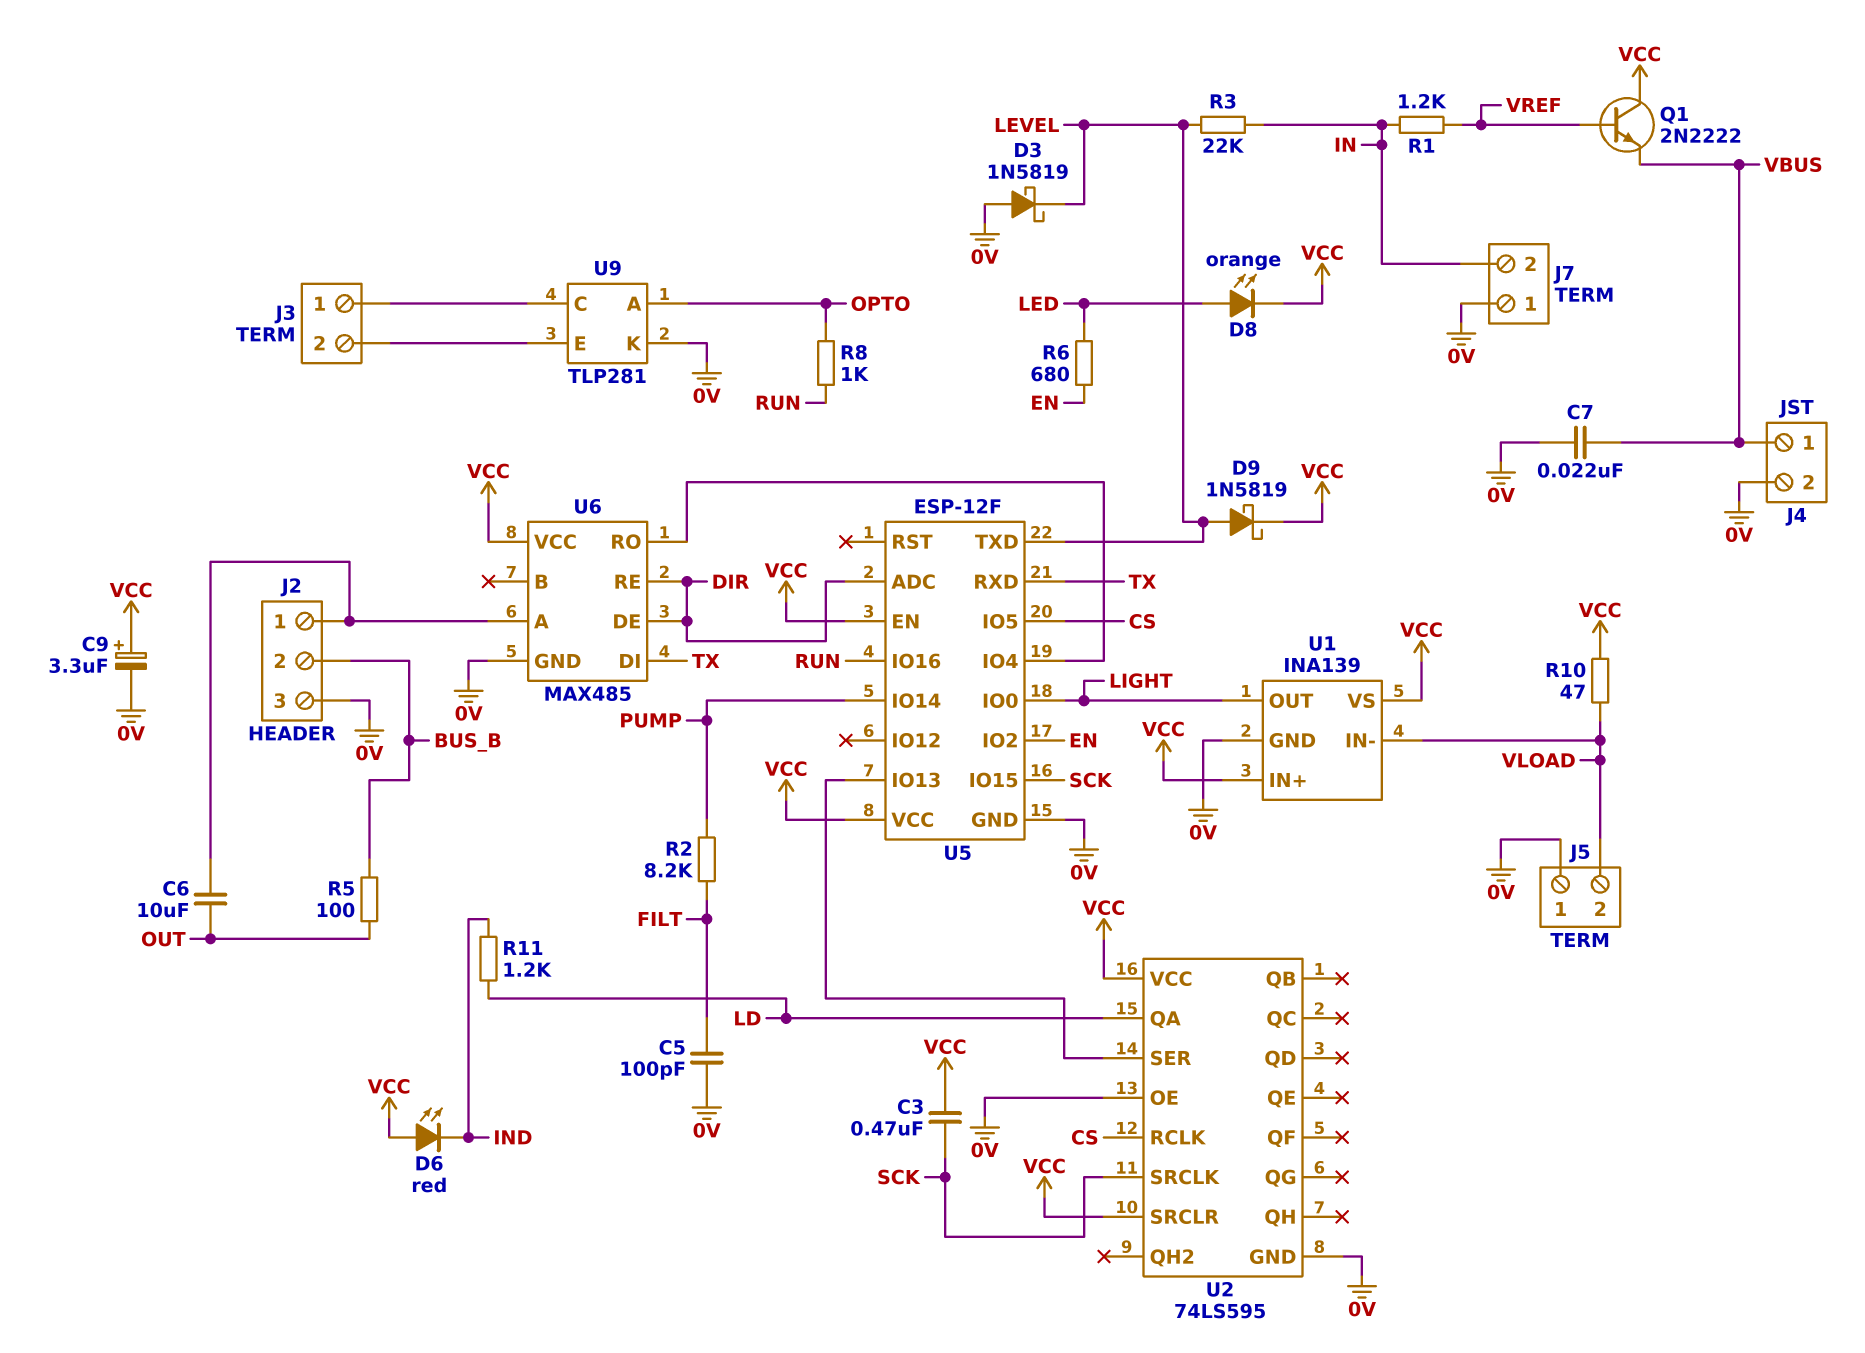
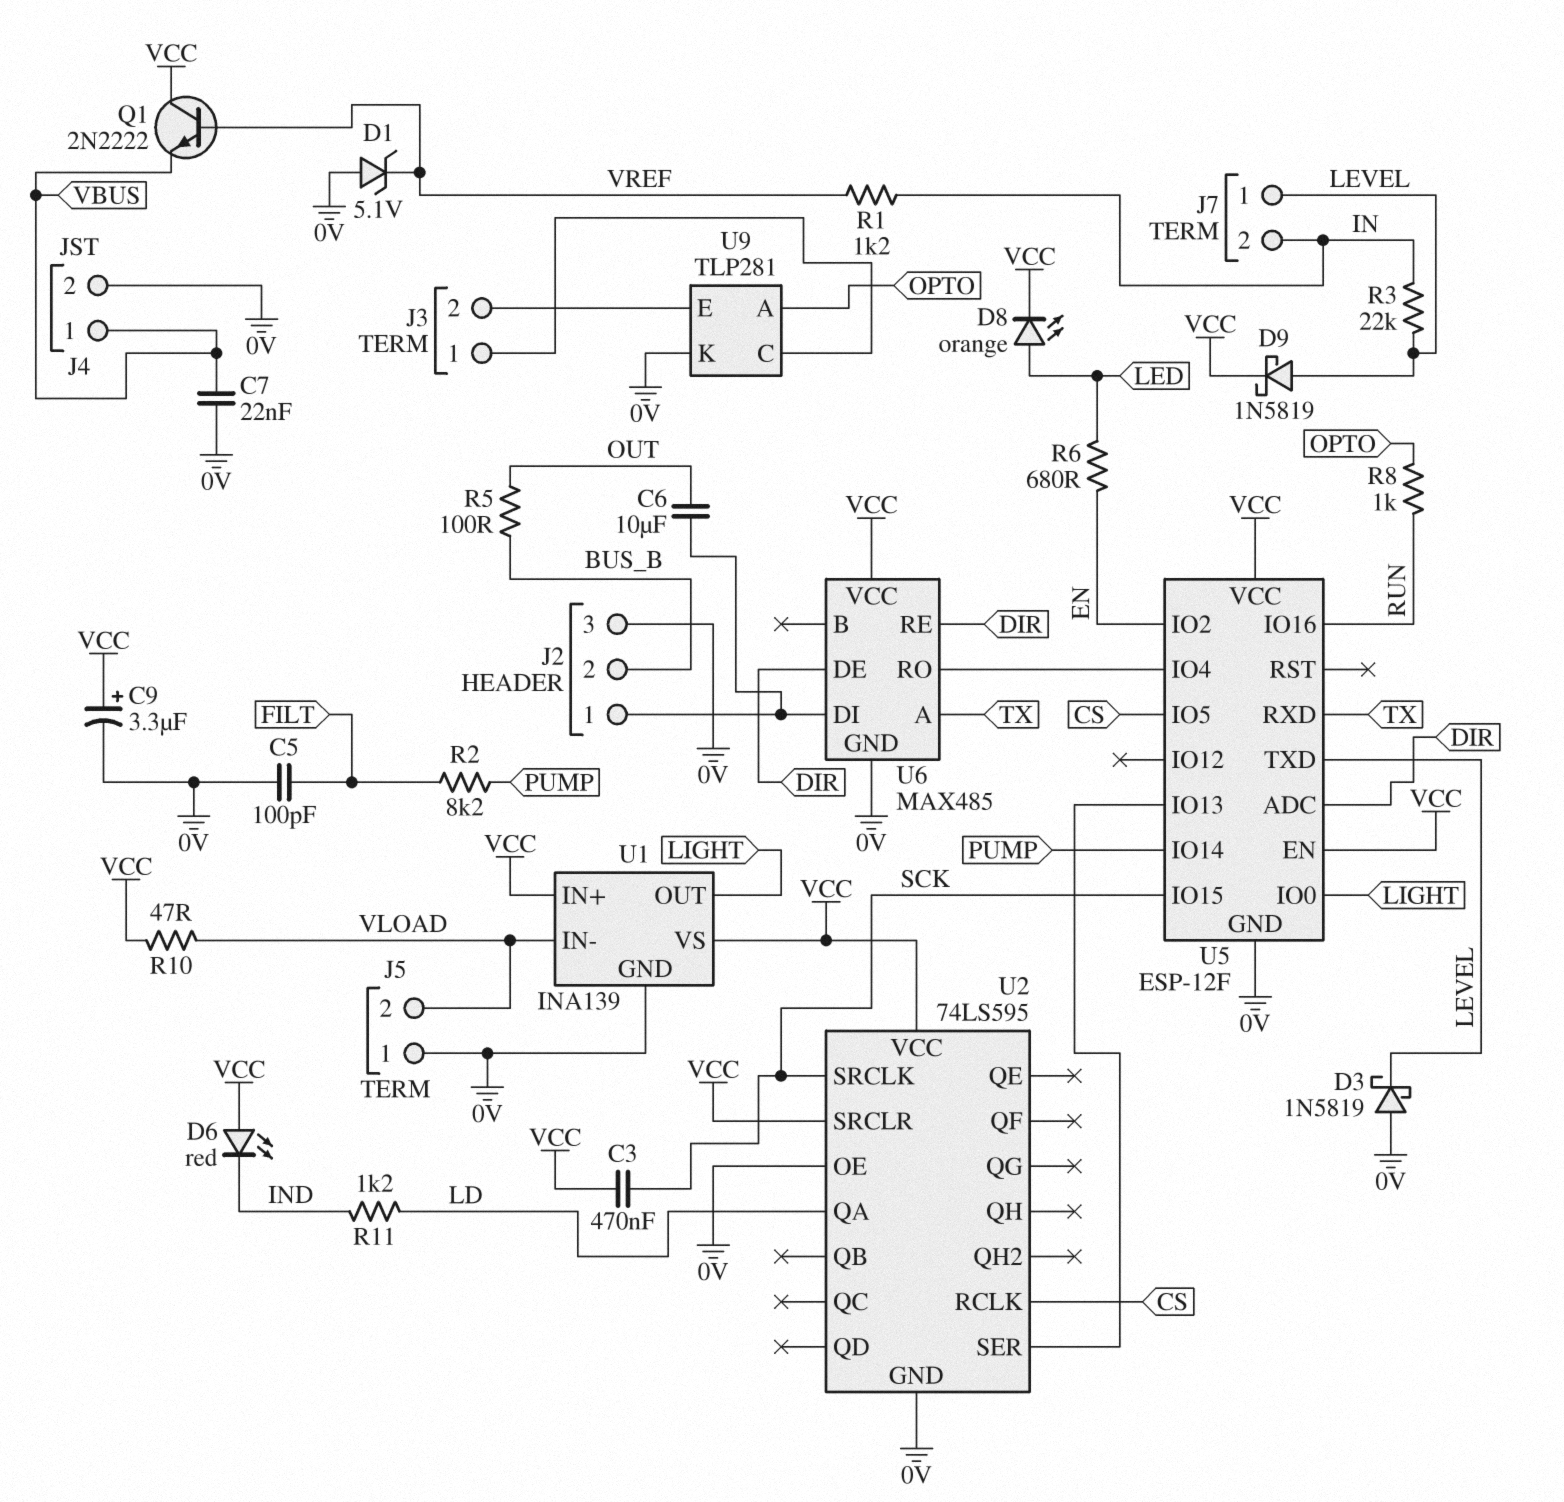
D1: none -> zener 5.1V (A 0V, K VREF)
J7 pin 1: 0V -> LEVEL
U6 pin A: J2/1 -> TX
U6 pin DI: TX -> J2/1

